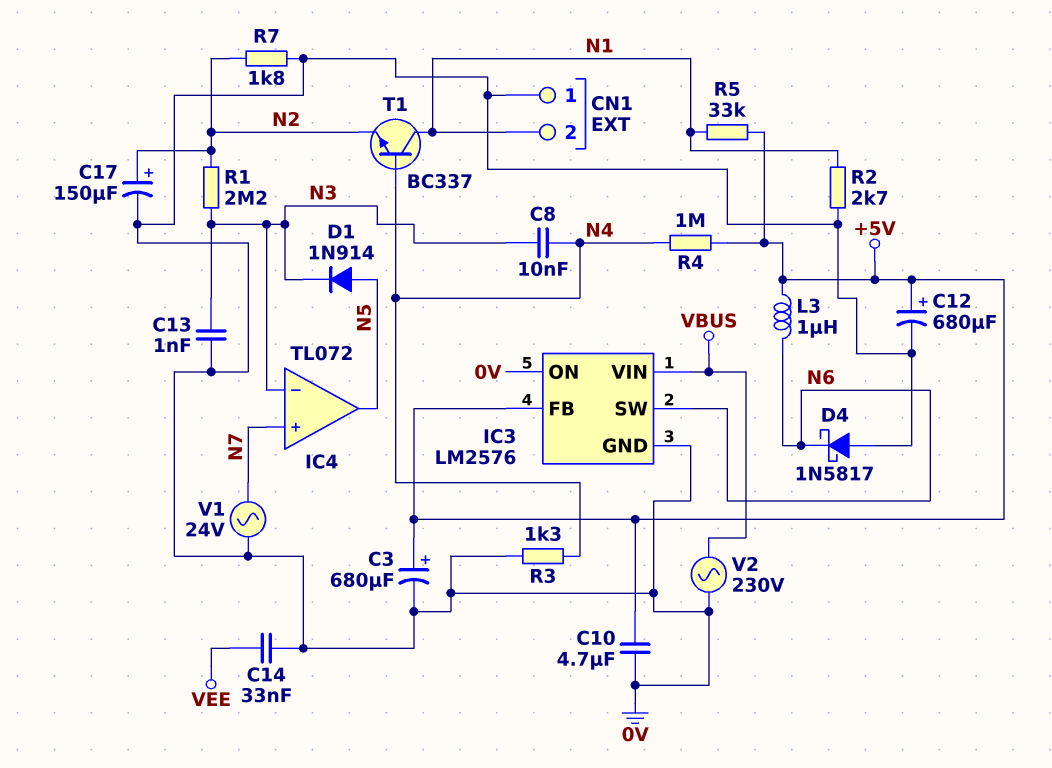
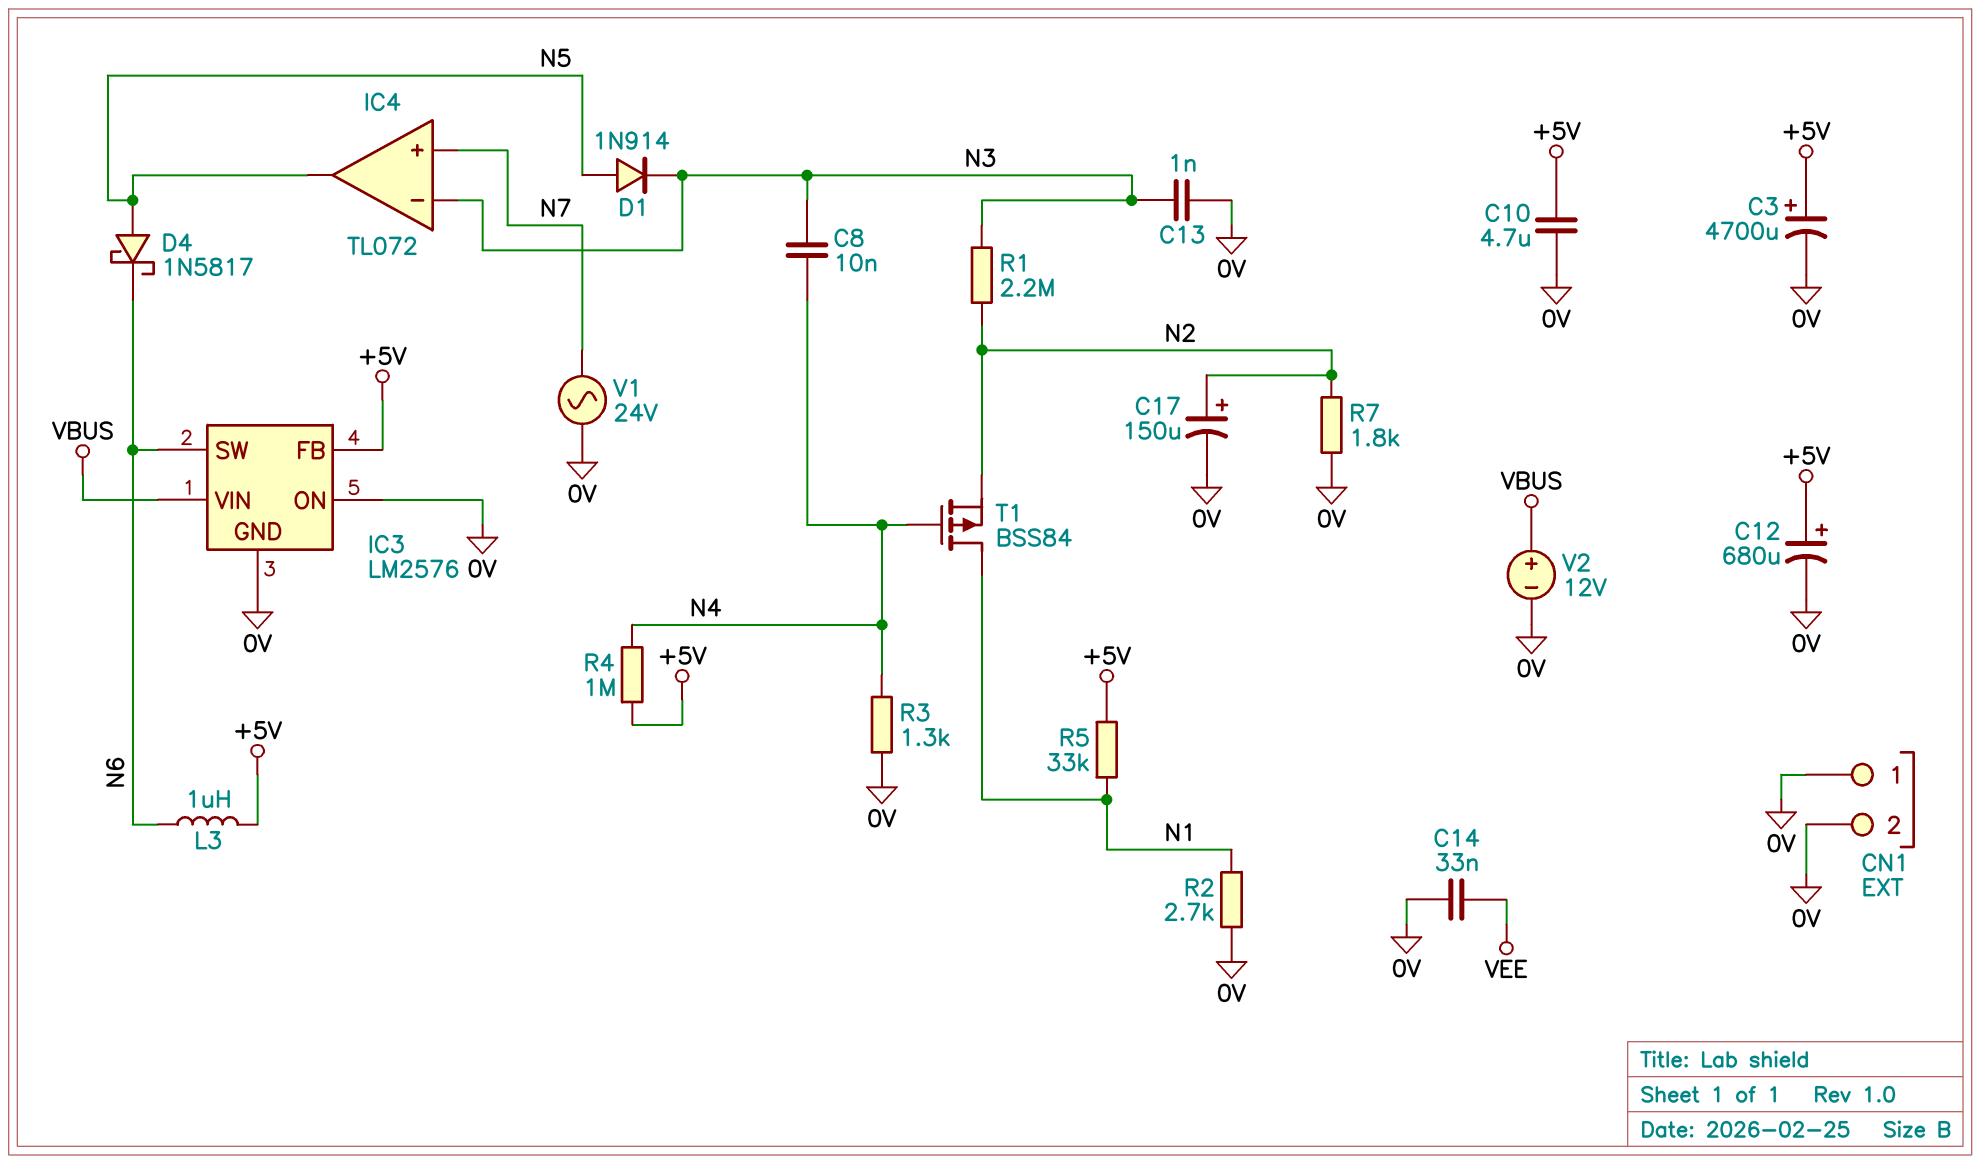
C3: 680uF (plus +5V, minus 0V) -> 4700uF (plus +5V, minus 0V)
CN1 pin 2: N1 -> 0V
D4: schottky 1N5817 (A 0V, K N6) -> schottky 1N5817 (A N5, K N6)
T1: NPN BC337 (B N4, C N1, E N2) -> PMOS BSS84 (G N4, D N1, S N2)
V2: AC 230V (0V, VBUS) -> 12V (plus VBUS, minus 0V)

